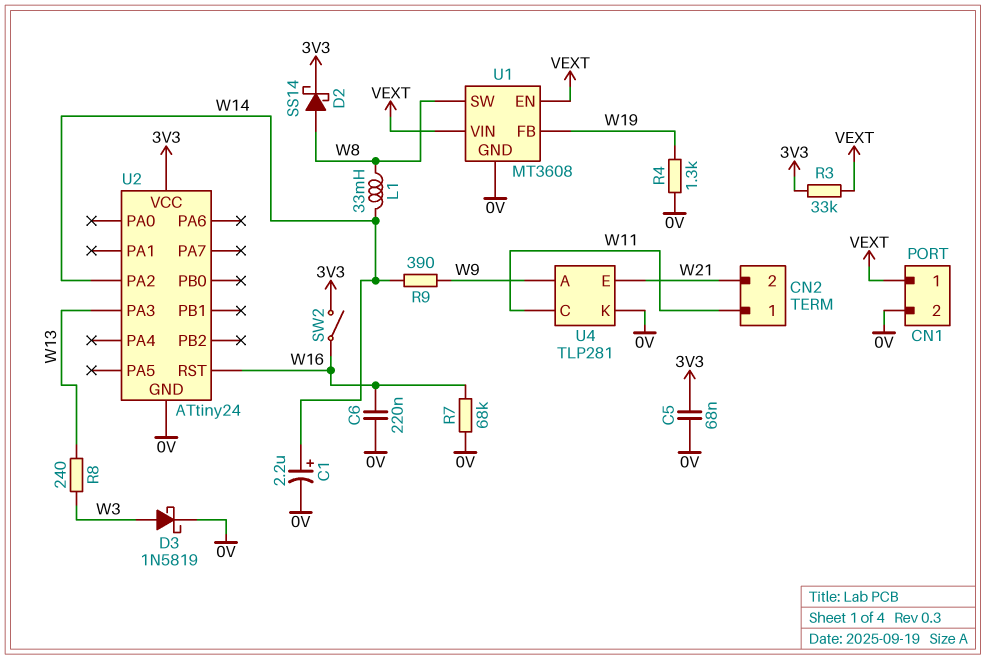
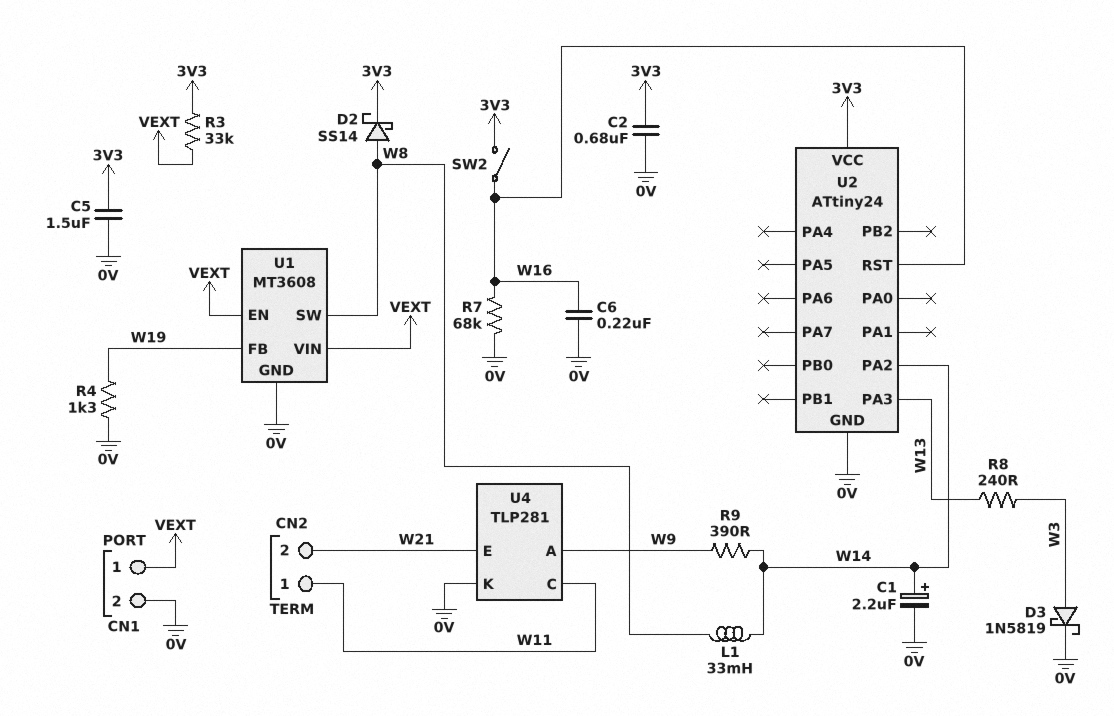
C2: none -> 680nF (0V, 3V3)
C5: 68nF (0V, 3V3) -> 1.5uF (0V, 3V3)

